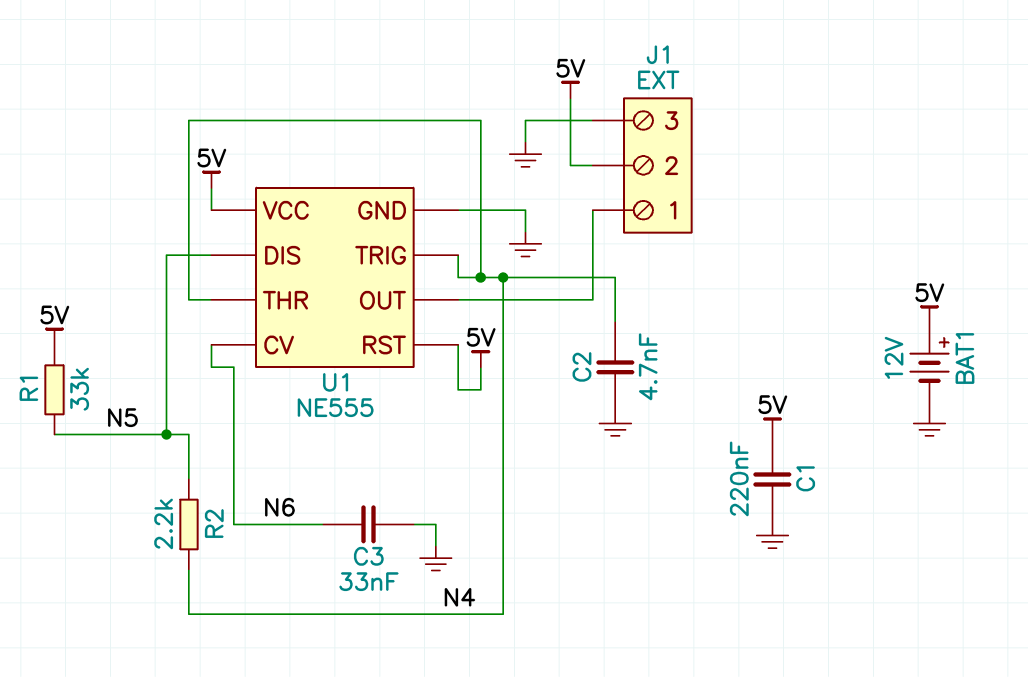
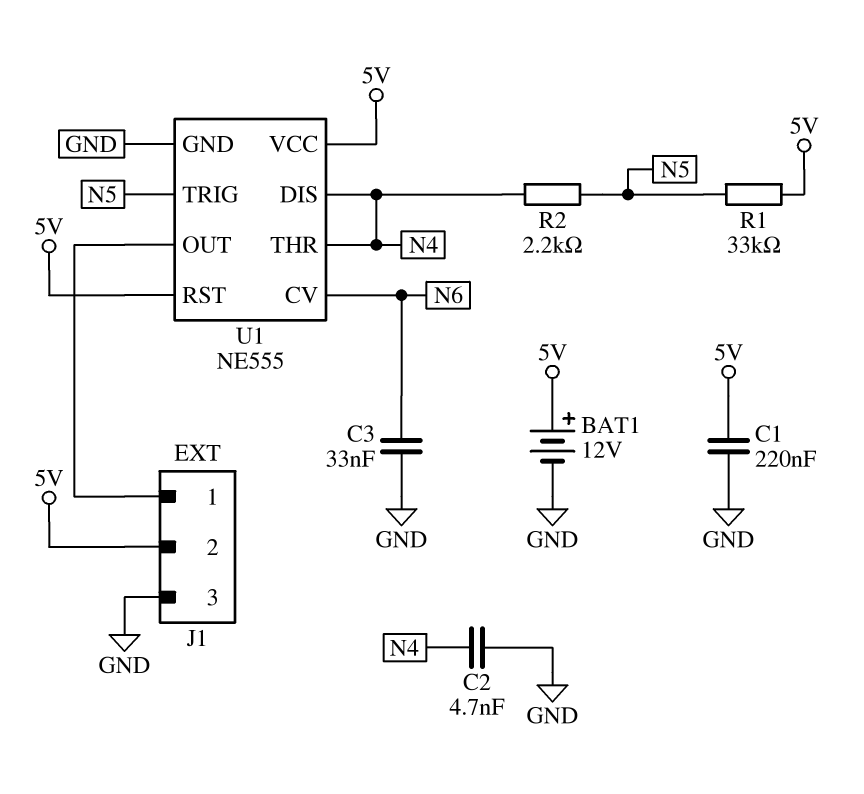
U1 pin DIS: N5 -> N4
U1 pin TRIG: N4 -> N5

